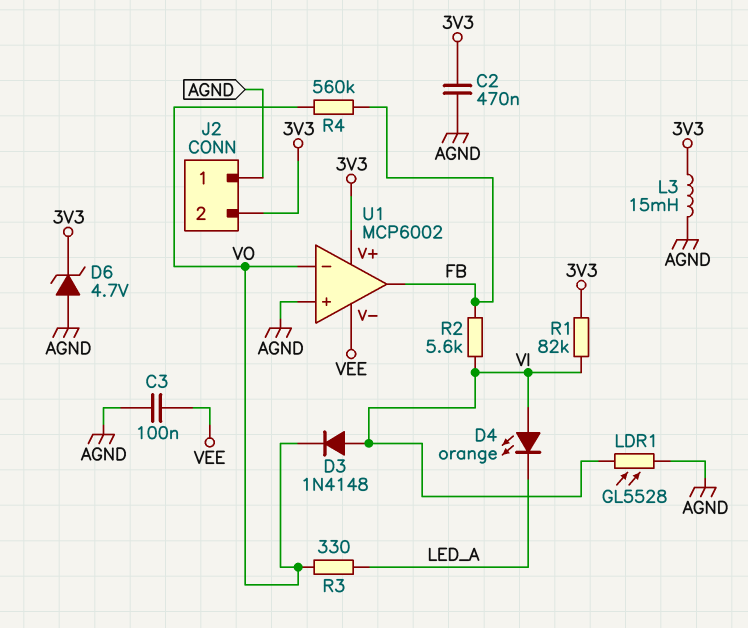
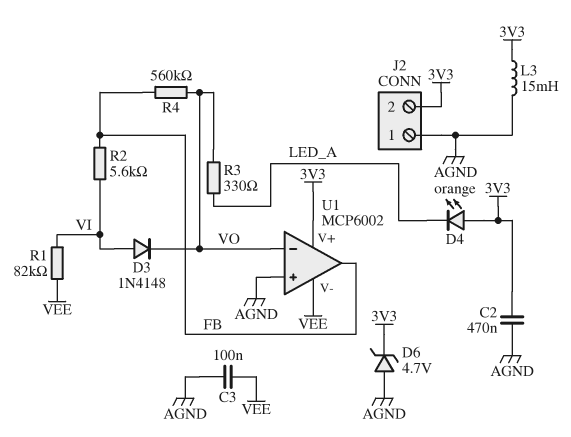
D4: LED orange (A VI, K LED_A) -> LED orange (A 3V3, K LED_A)
LDR1: GL5528 (AGND, VI) -> none
R1: 82k (3V3, VI) -> 82k (VEE, VI)

